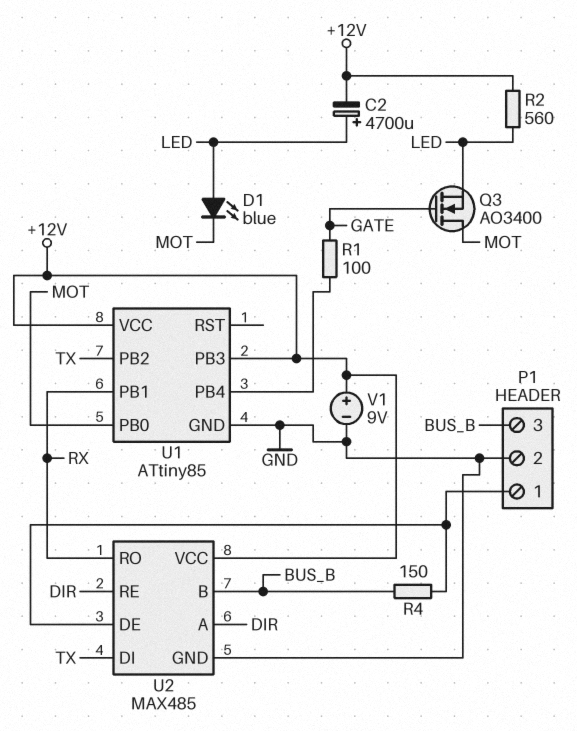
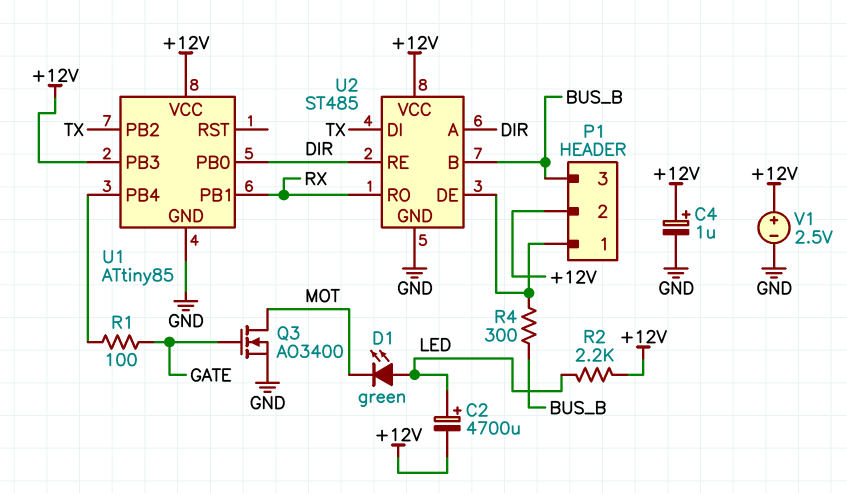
C4: none -> 1uF (plus +12V, minus GND)
D1: LED blue (A LED, K MOT) -> LED green (A LED, K MOT)
P1 pin 2: GND -> +12V
Q3: NMOS AO3400 (G GATE, D MOT, S LED) -> NMOS AO3400 (G GATE, D MOT, S GND)
R2: 560 (+12V, LED) -> 2.2k (+12V, LED)
R4: 150 (BUS_B, P1/1) -> 300 (BUS_B, P1/1)
U1 pin PB0: MOT -> DIR
U2: MAX485 -> ST485
V1: 9V (plus +12V, minus GND) -> 2.5V (plus +12V, minus GND)

